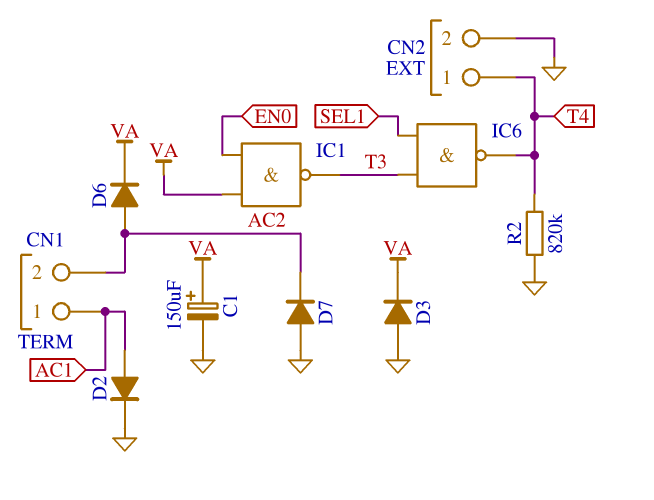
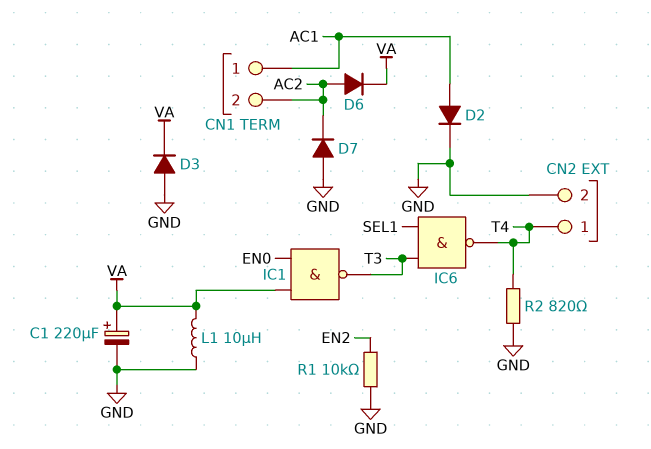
C1: 150uF (plus VA, minus GND) -> 220uF (plus VA, minus GND)
L1: none -> 10uH (GND, VA)
R1: none -> 10k (EN2, GND)
R2: 820k (GND, T4) -> 820 (GND, T4)

